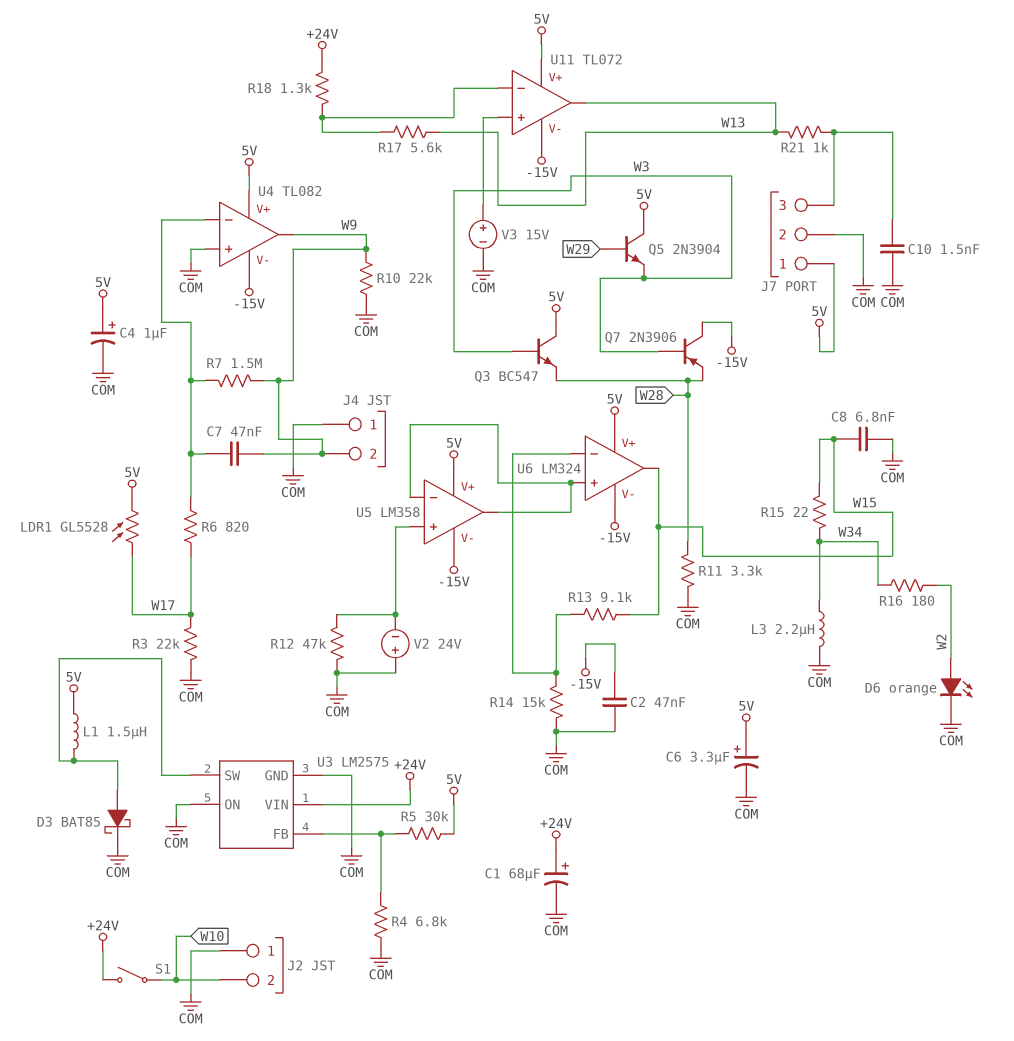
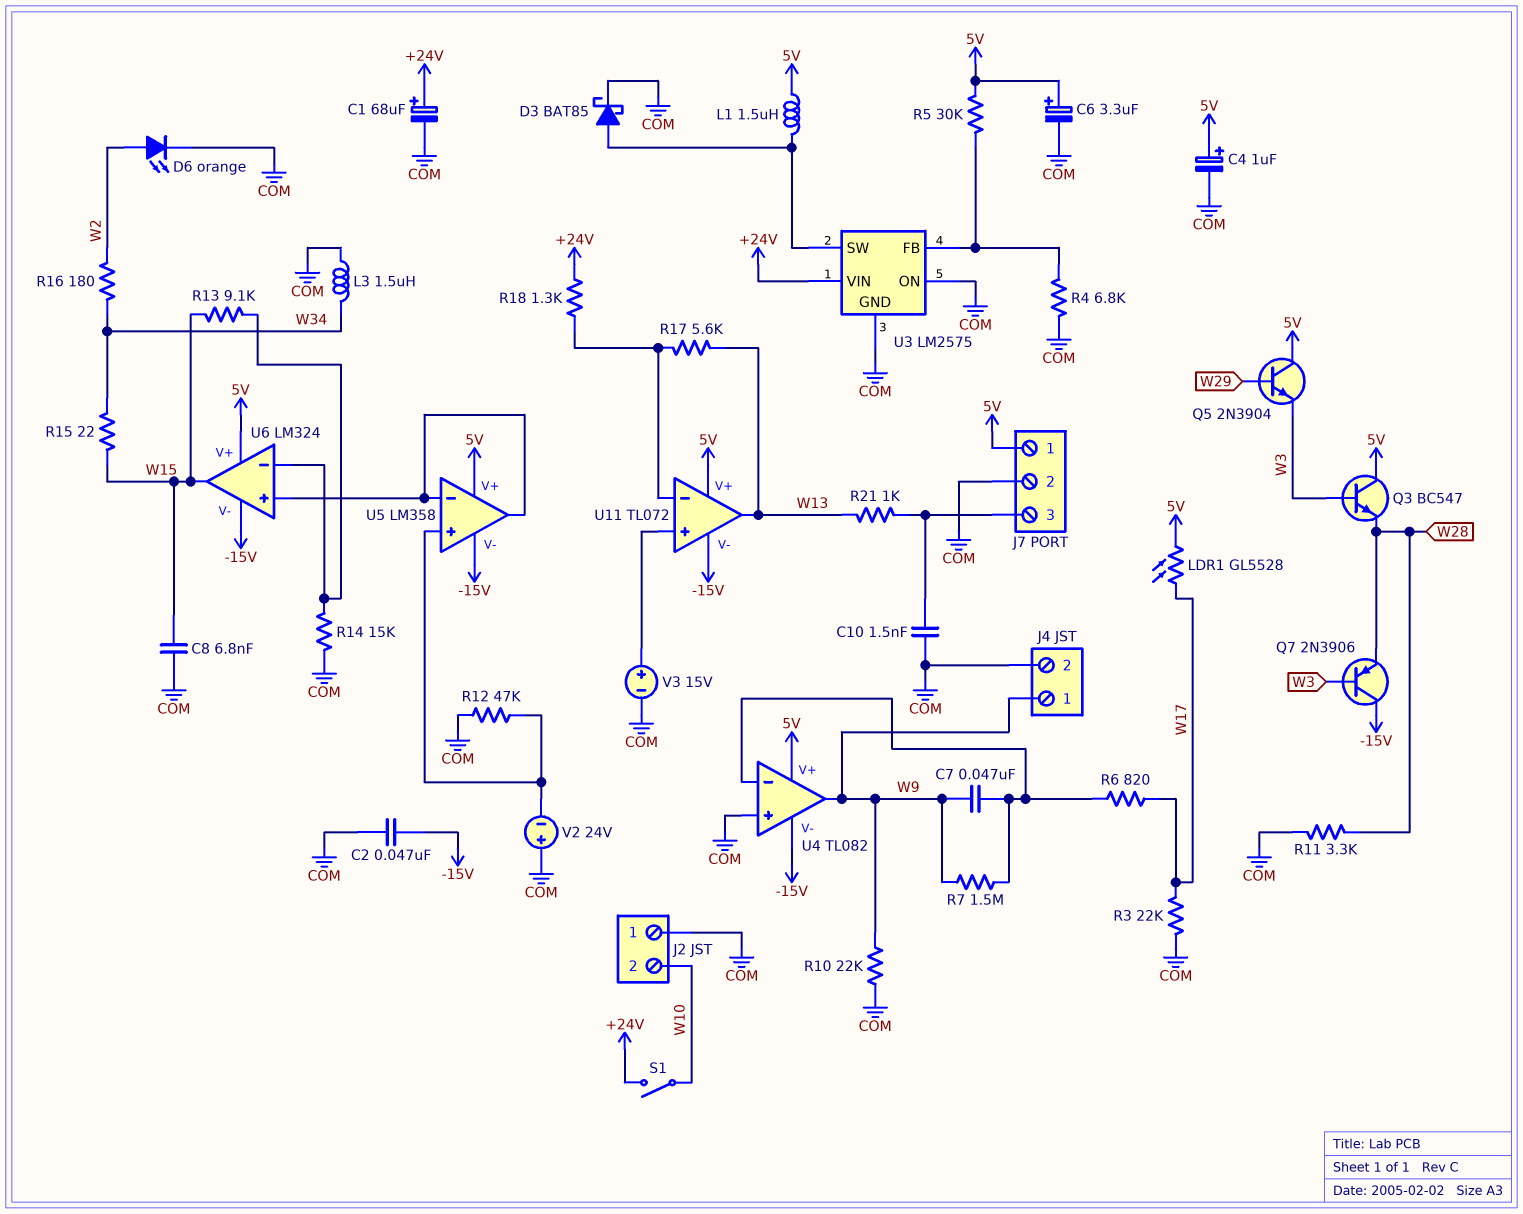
J4 pin 1: COM -> W9
J4 pin 2: W9 -> COM
L3: 2.2uH (COM, W34) -> 1.5uH (COM, W34)

